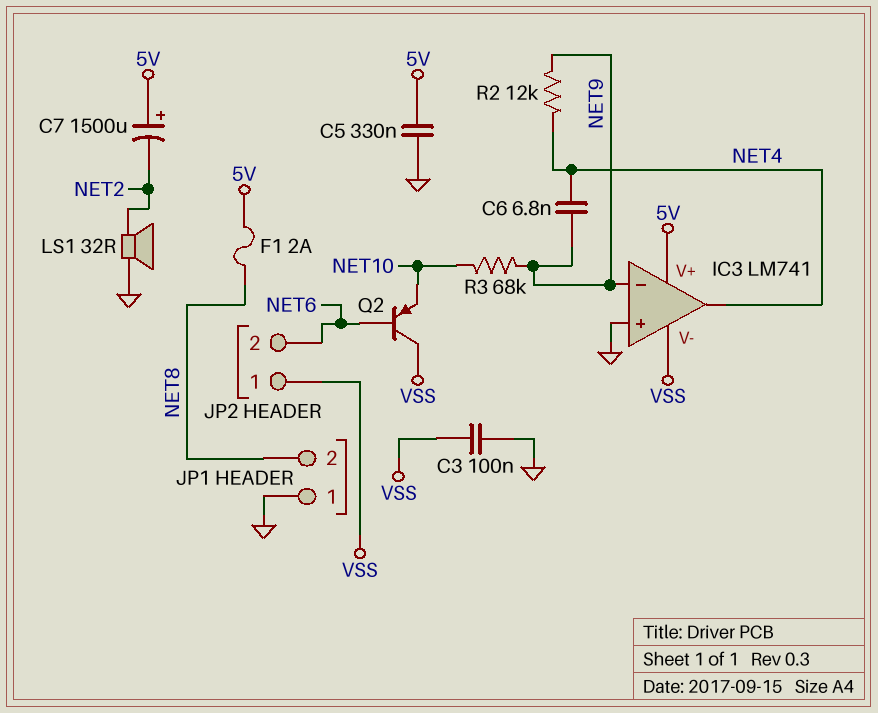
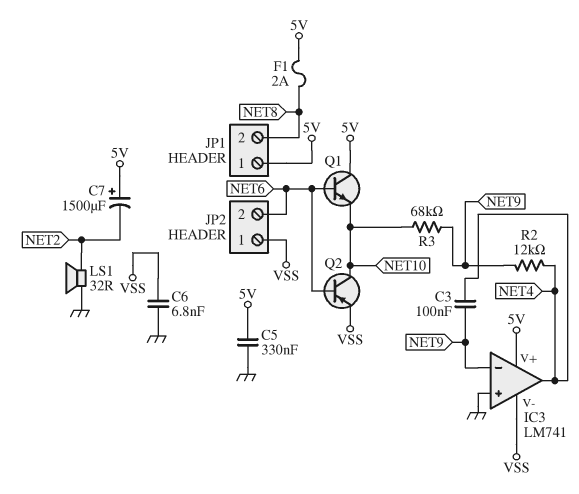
C3: 100nF (GND, VSS) -> 100nF (NET4, NET9)
C6: 6.8nF (NET4, NET9) -> 6.8nF (GND, VSS)
JP1 pin 1: GND -> 5V
Q1: none -> NPN (B NET6, C 5V, E NET10)
Q2: PNP (B NET6, C VSS, E NET10) -> PNP (B NET6, C NET10, E VSS)

